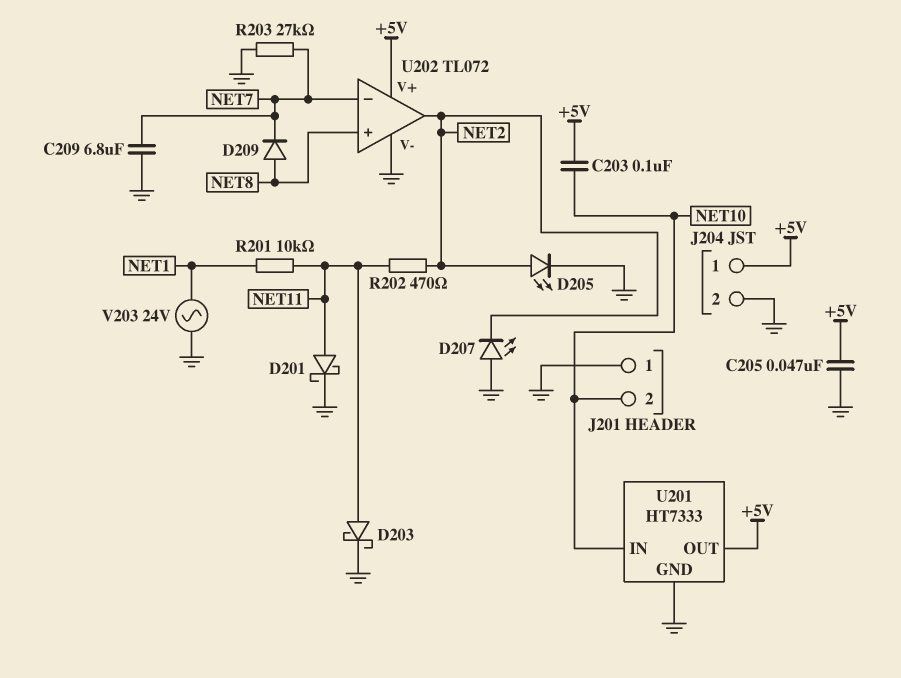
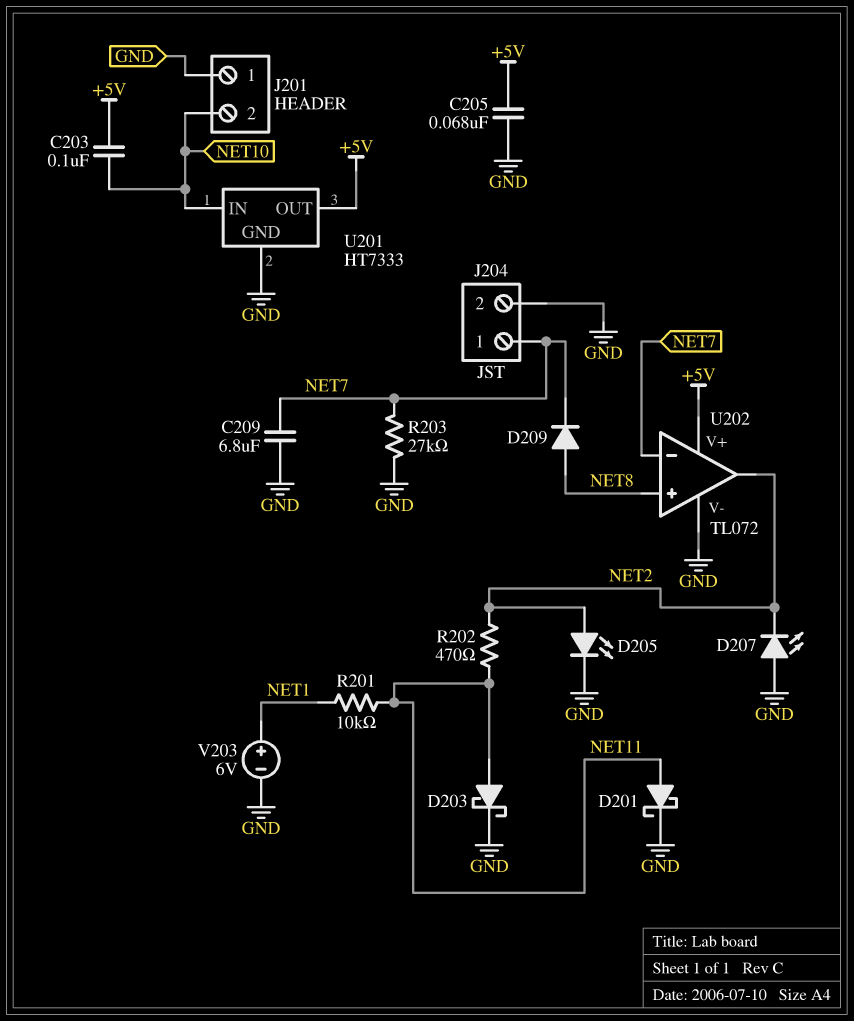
C205: 47nF (+5V, GND) -> 68nF (+5V, GND)
J204 pin 1: +5V -> NET7
V203: AC 24V (GND, NET1) -> 6V (plus NET1, minus GND)

